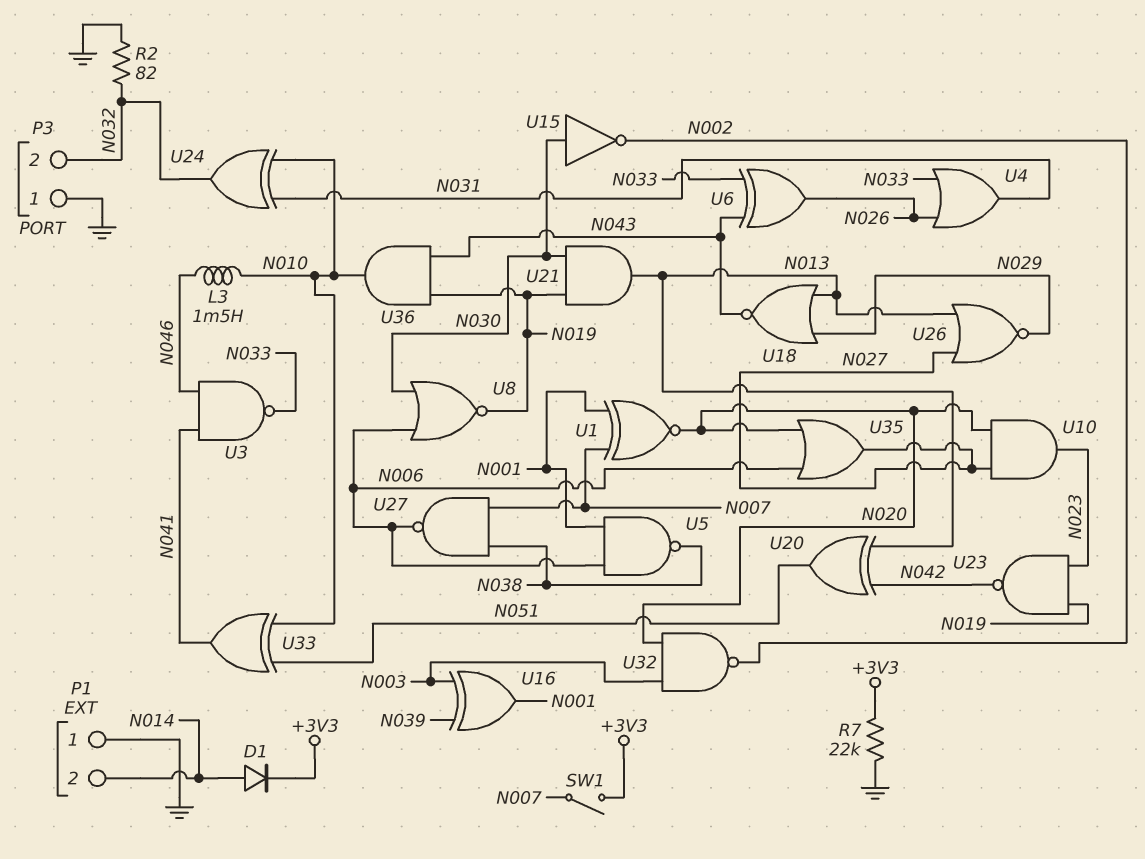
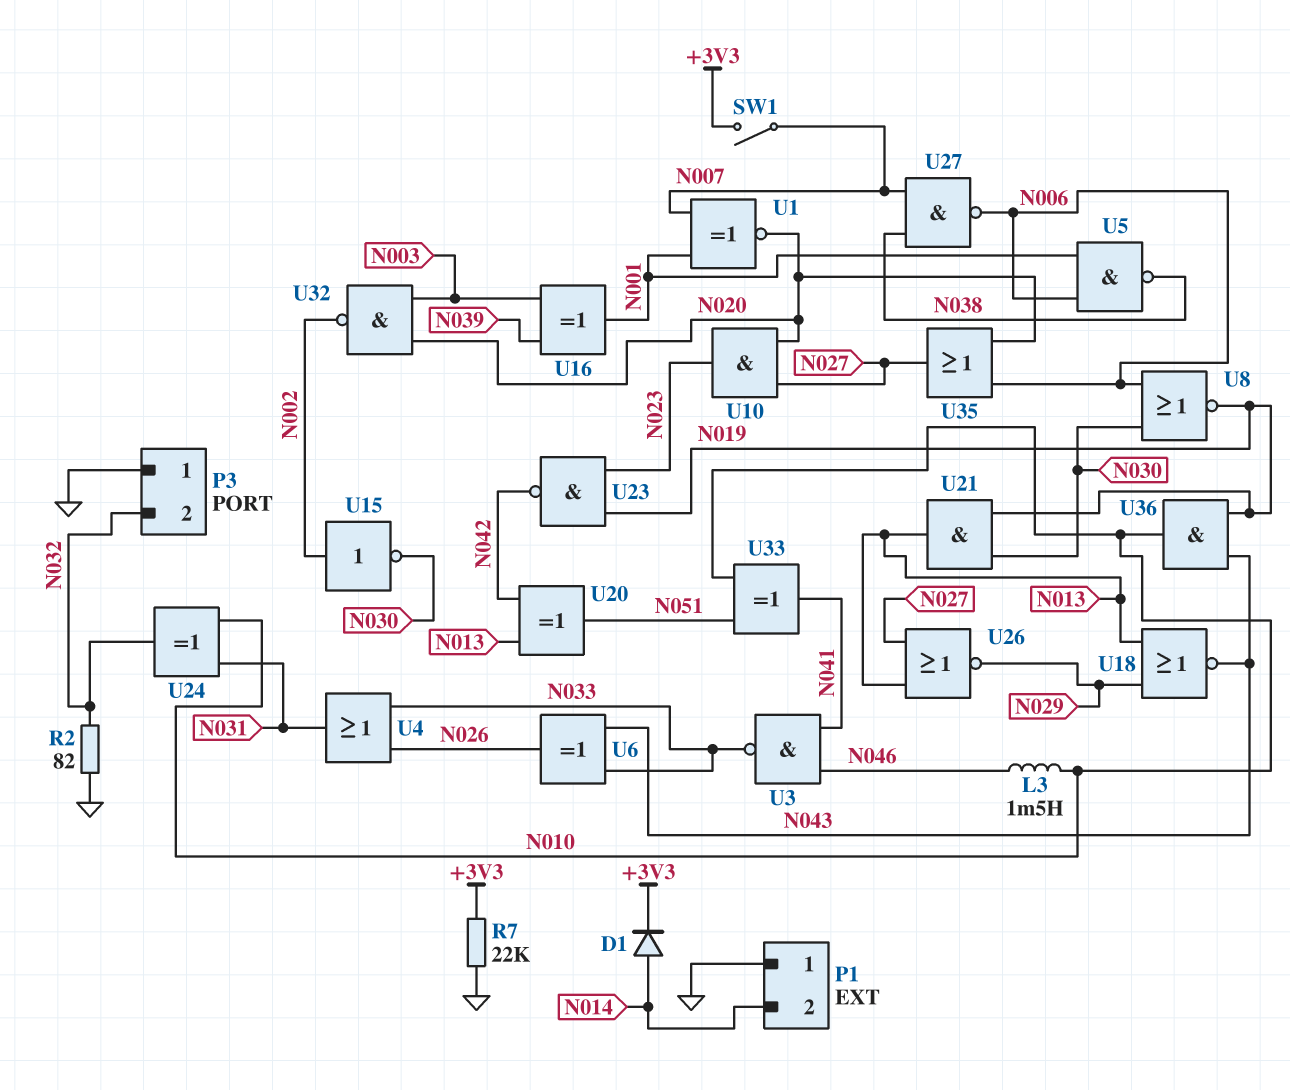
U15: NOT (in N030, out N002) -> NOT (in N002, out N030)

